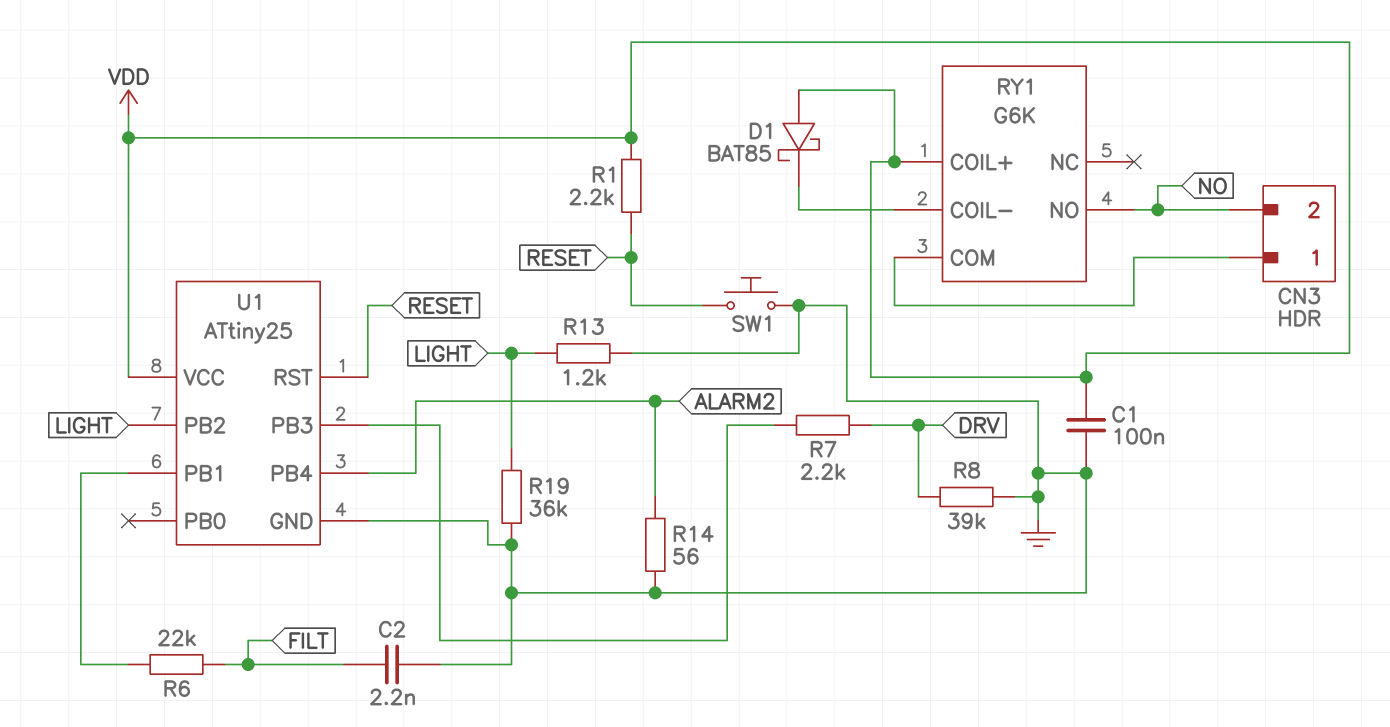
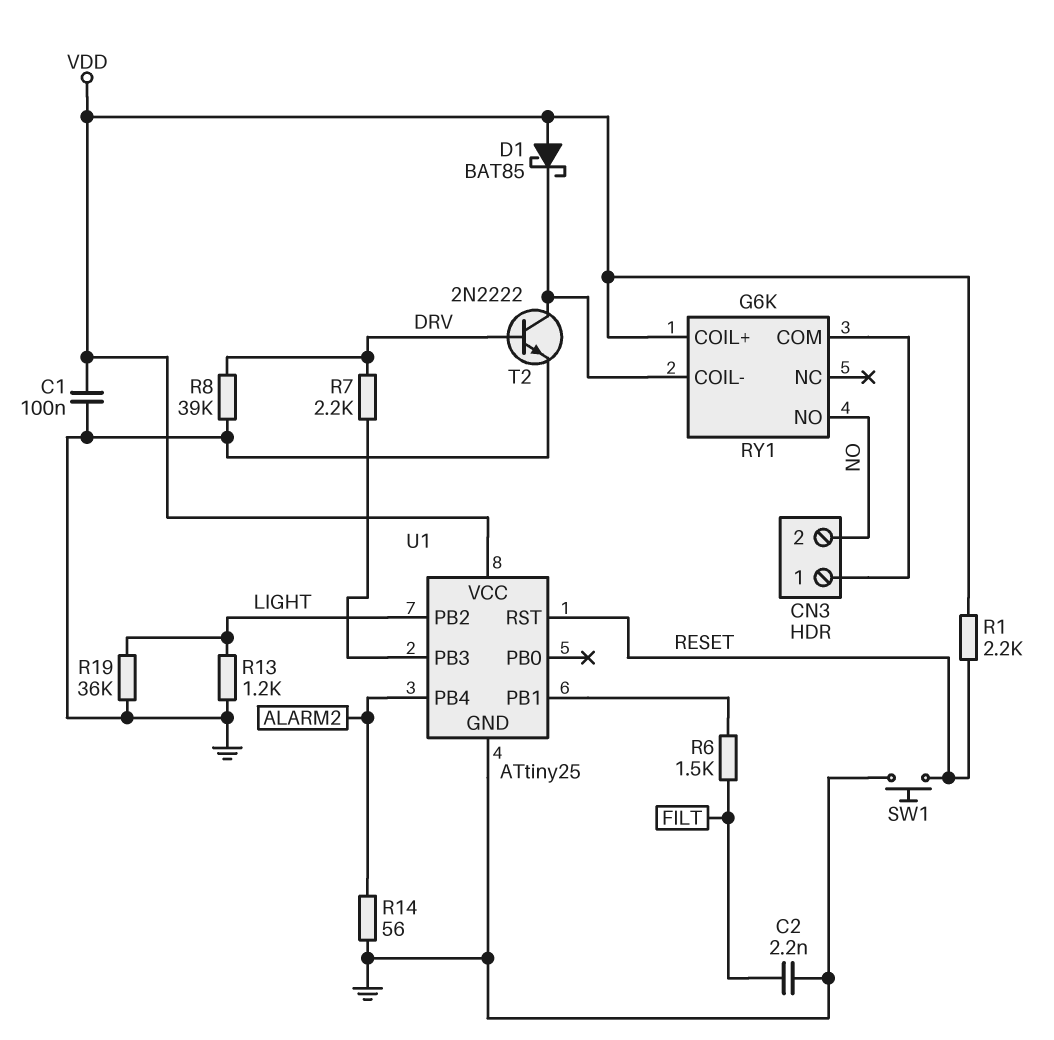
R6: 22k (FILT, U1/PB1) -> 1.5k (FILT, U1/PB1)
T2: none -> NPN 2N2222 (B DRV, C RY1/COIL-, E GND)

